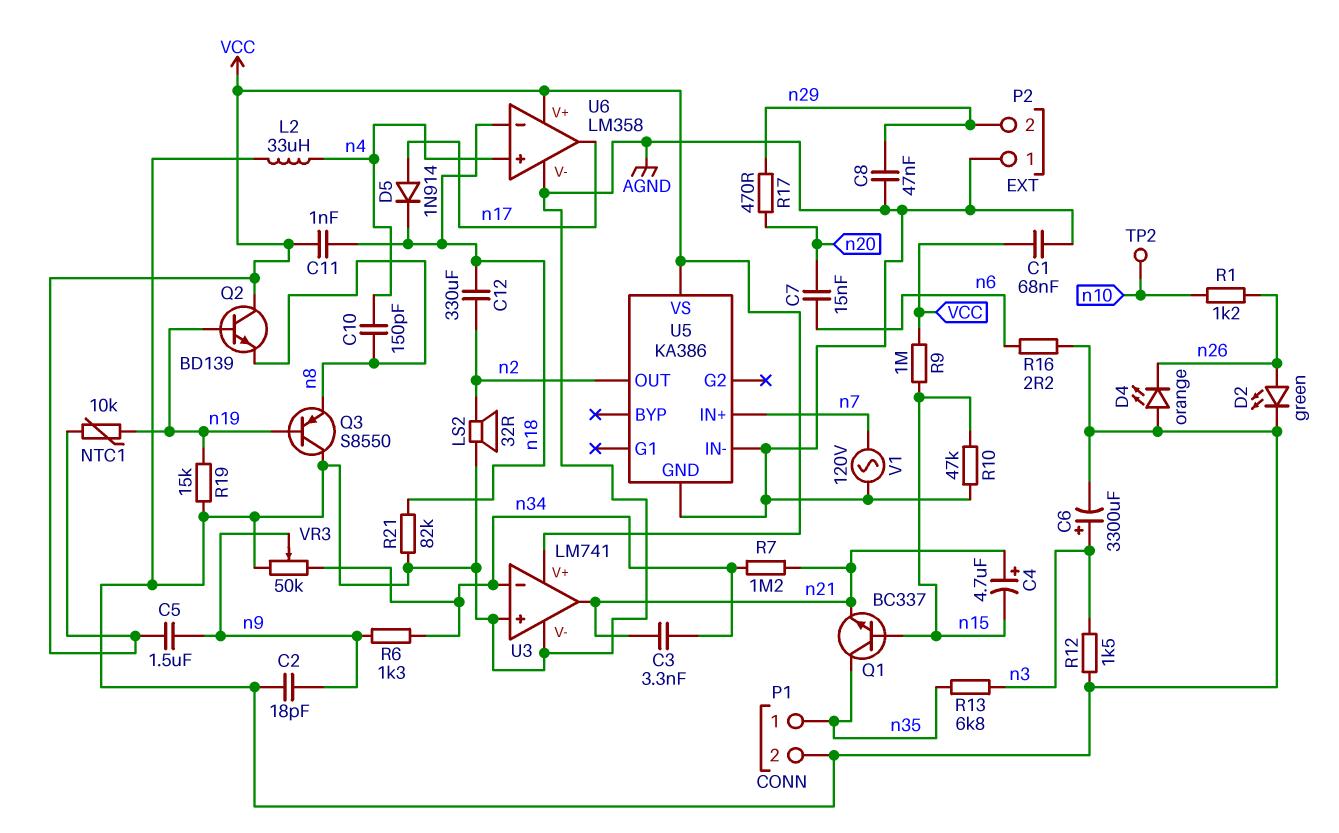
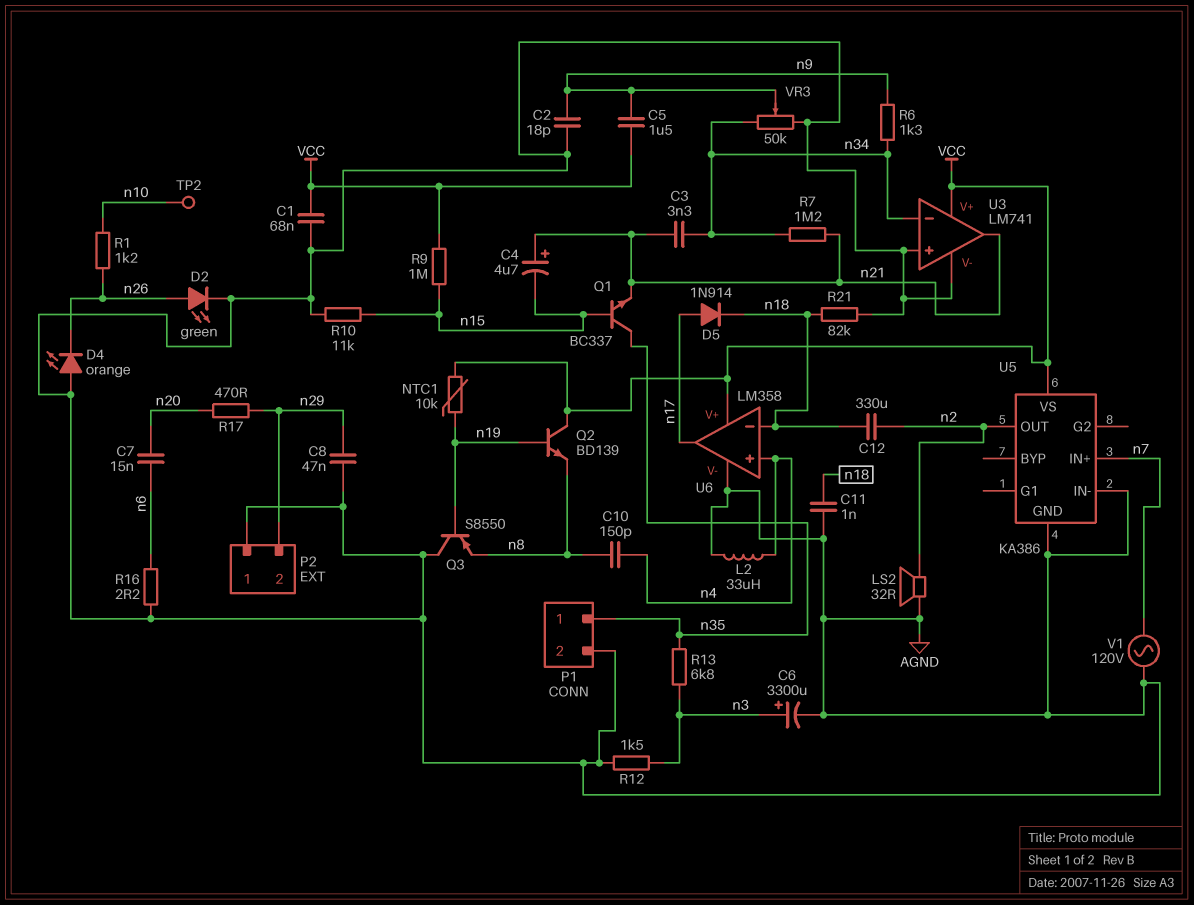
C11: 1nF (VCC, n18) -> 1nF (AGND, n18)
R10: 47k (AGND, n15) -> 11k (AGND, n15)
R19: 15k (AGND, n19) -> none

